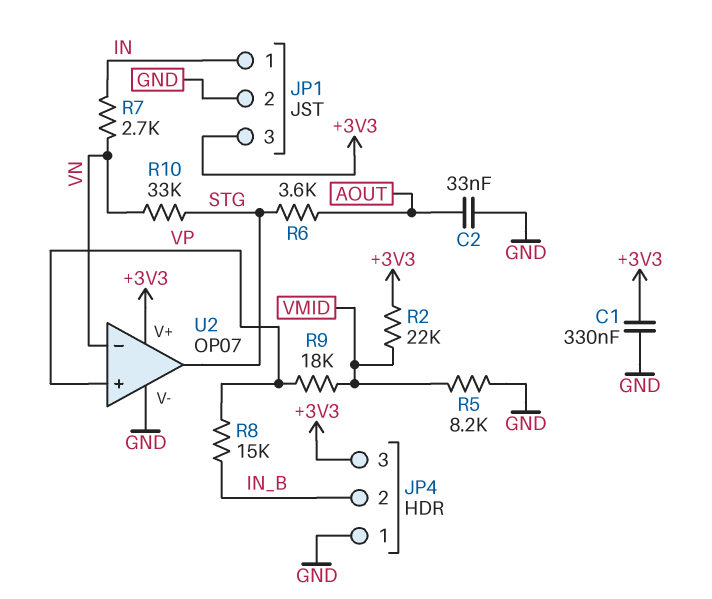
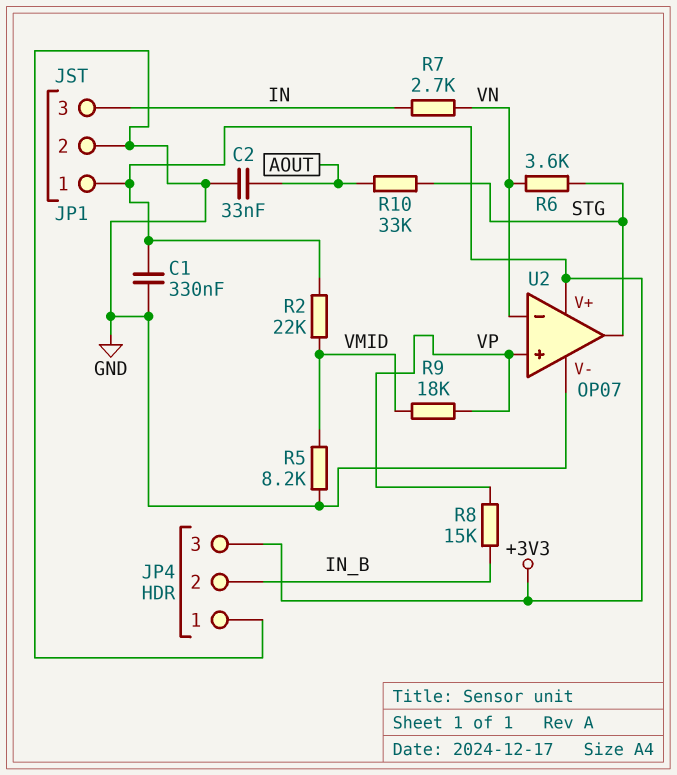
JP1 pin 1: IN -> +3V3
JP1 pin 3: +3V3 -> IN
R6: 3.6k (AOUT, STG) -> 3.6k (STG, VN)
R10: 33k (STG, VN) -> 33k (AOUT, STG)

